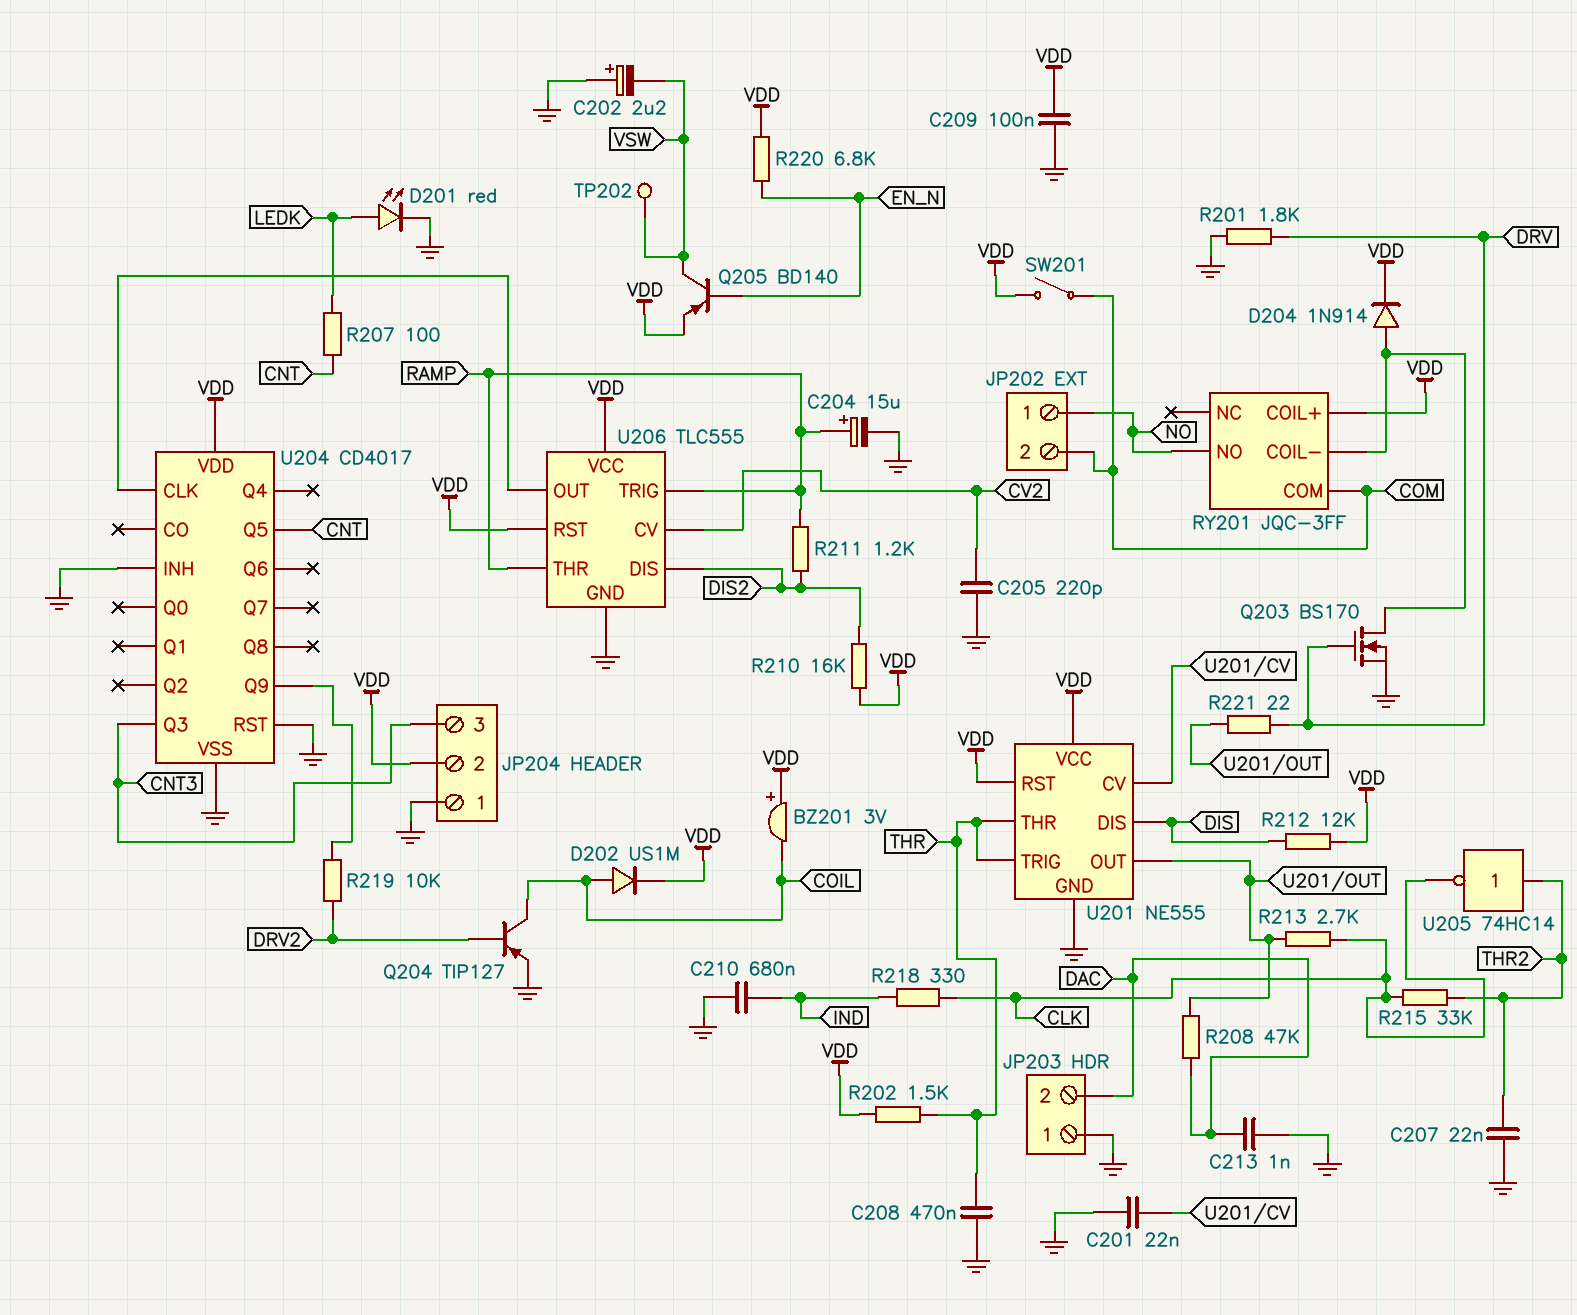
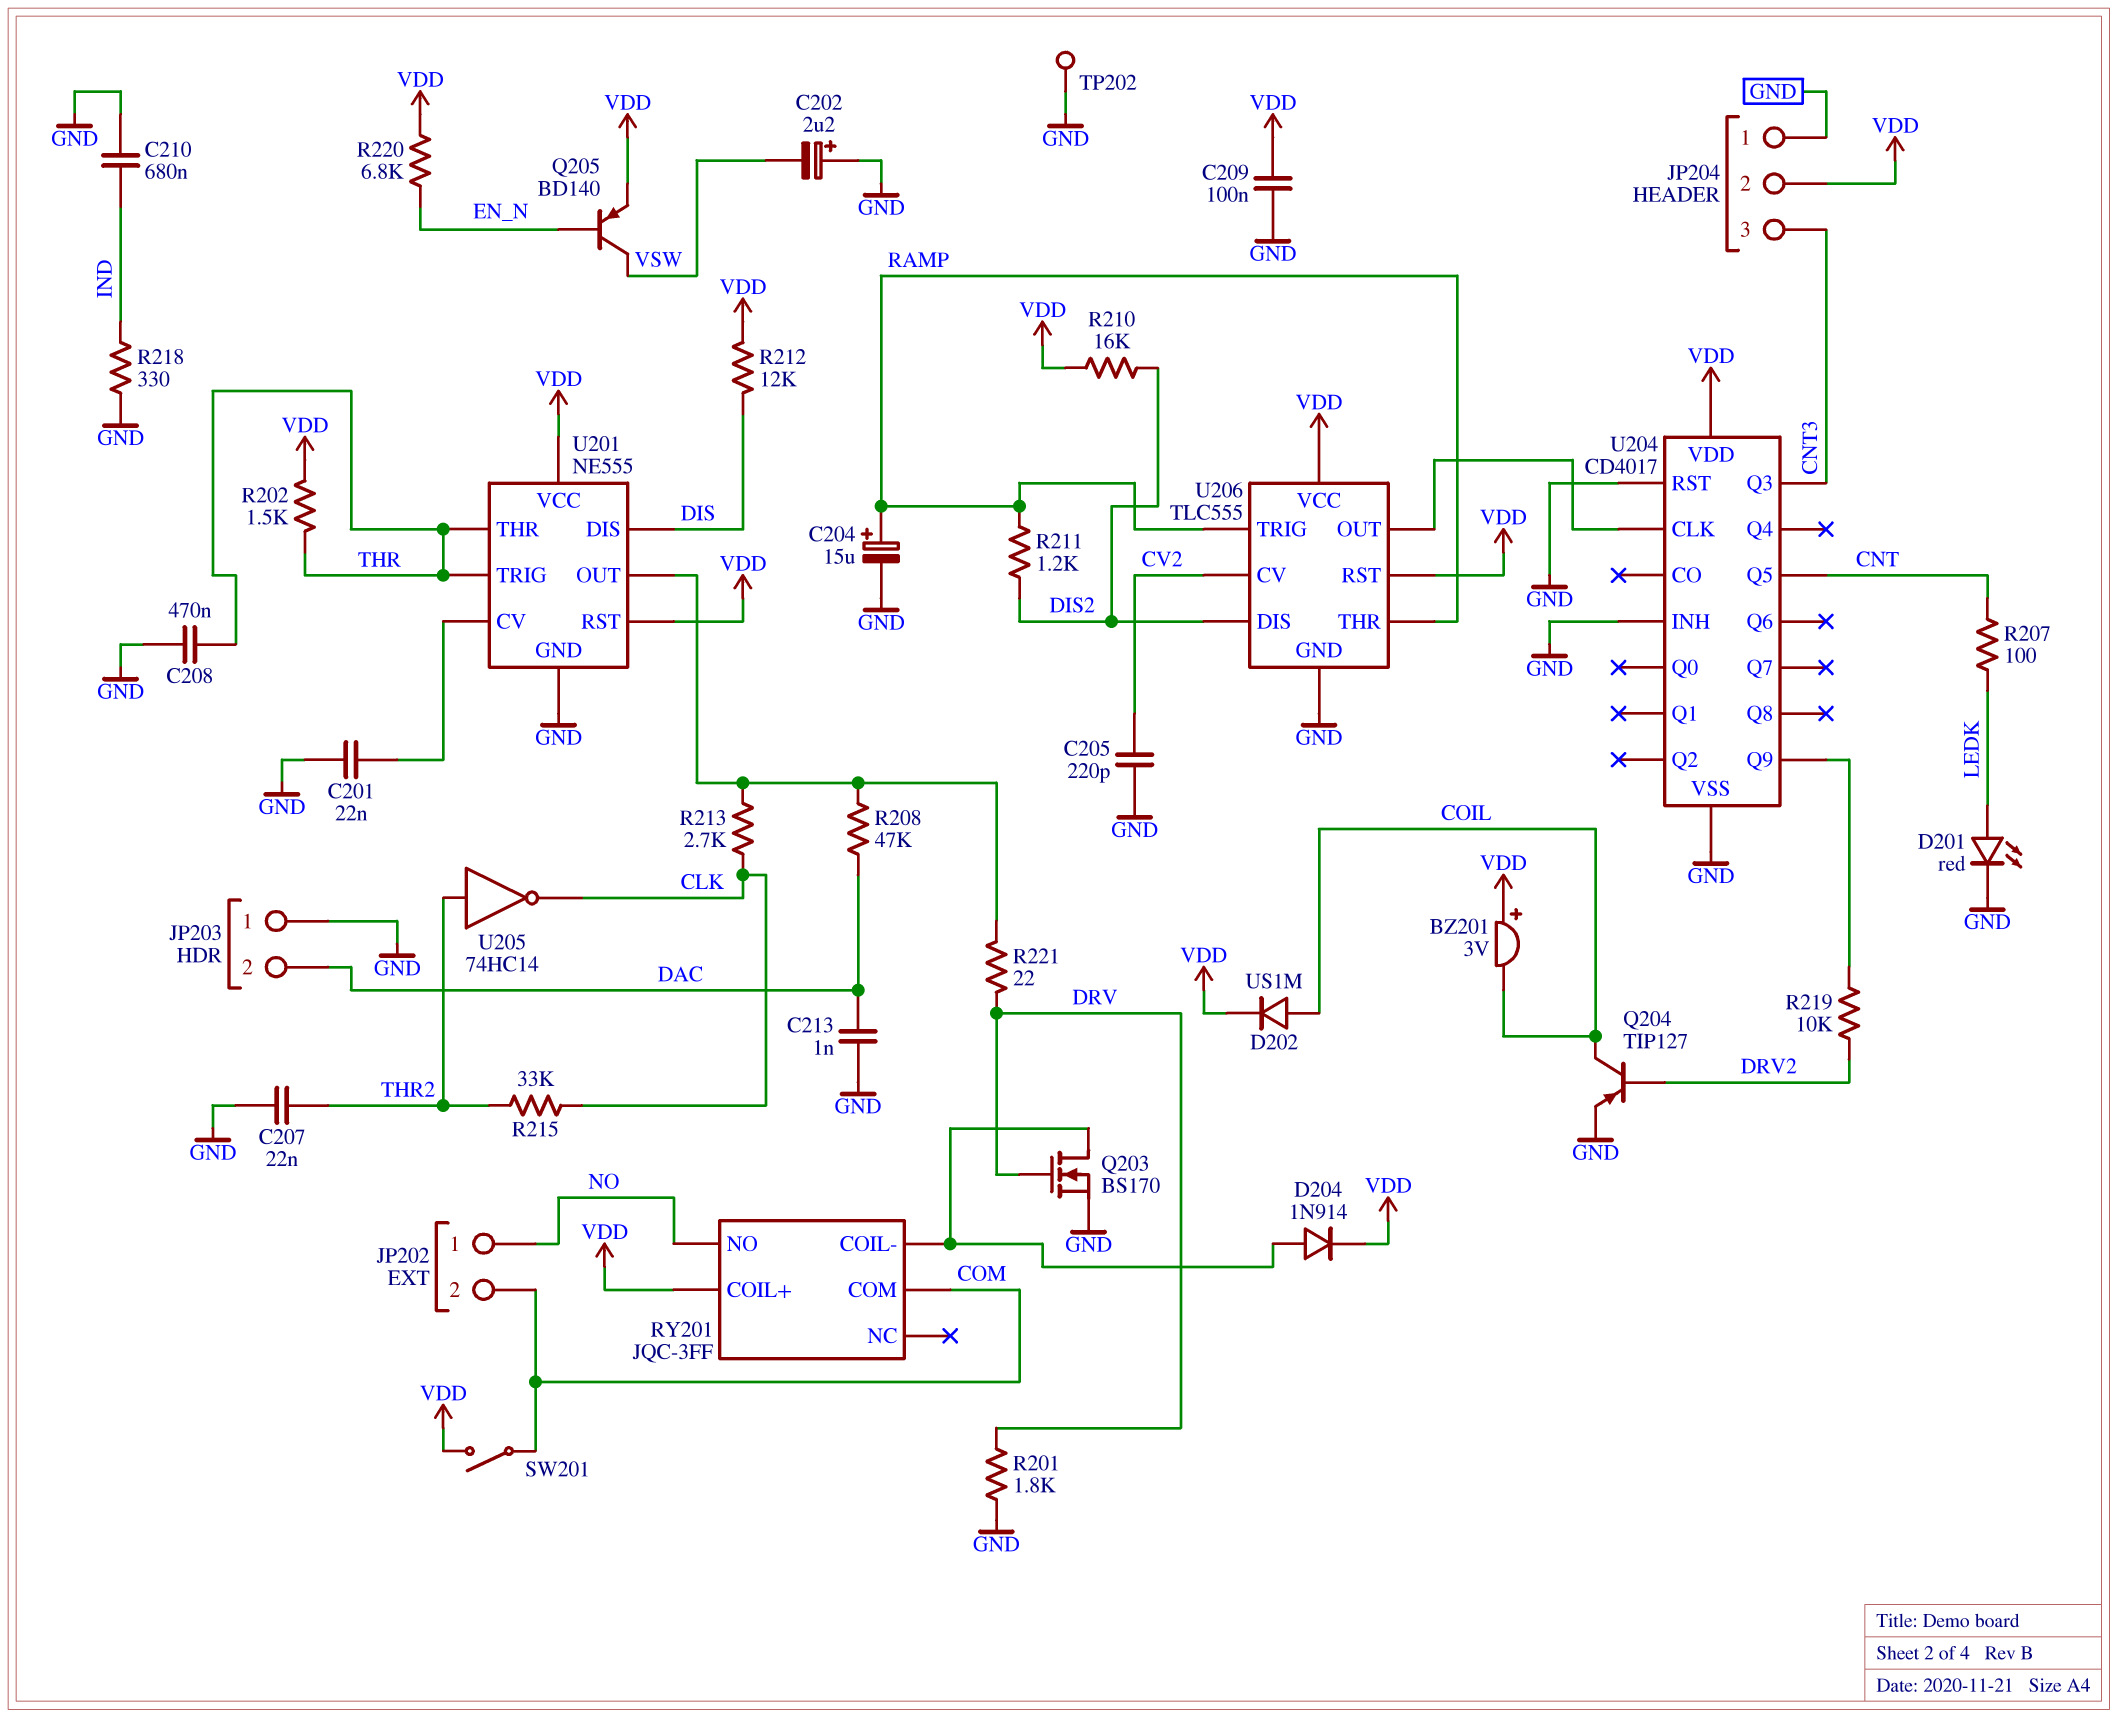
R218: 330 (CLK, IND) -> 330 (GND, IND)
TP202: test point (VSW) -> test point (GND)

